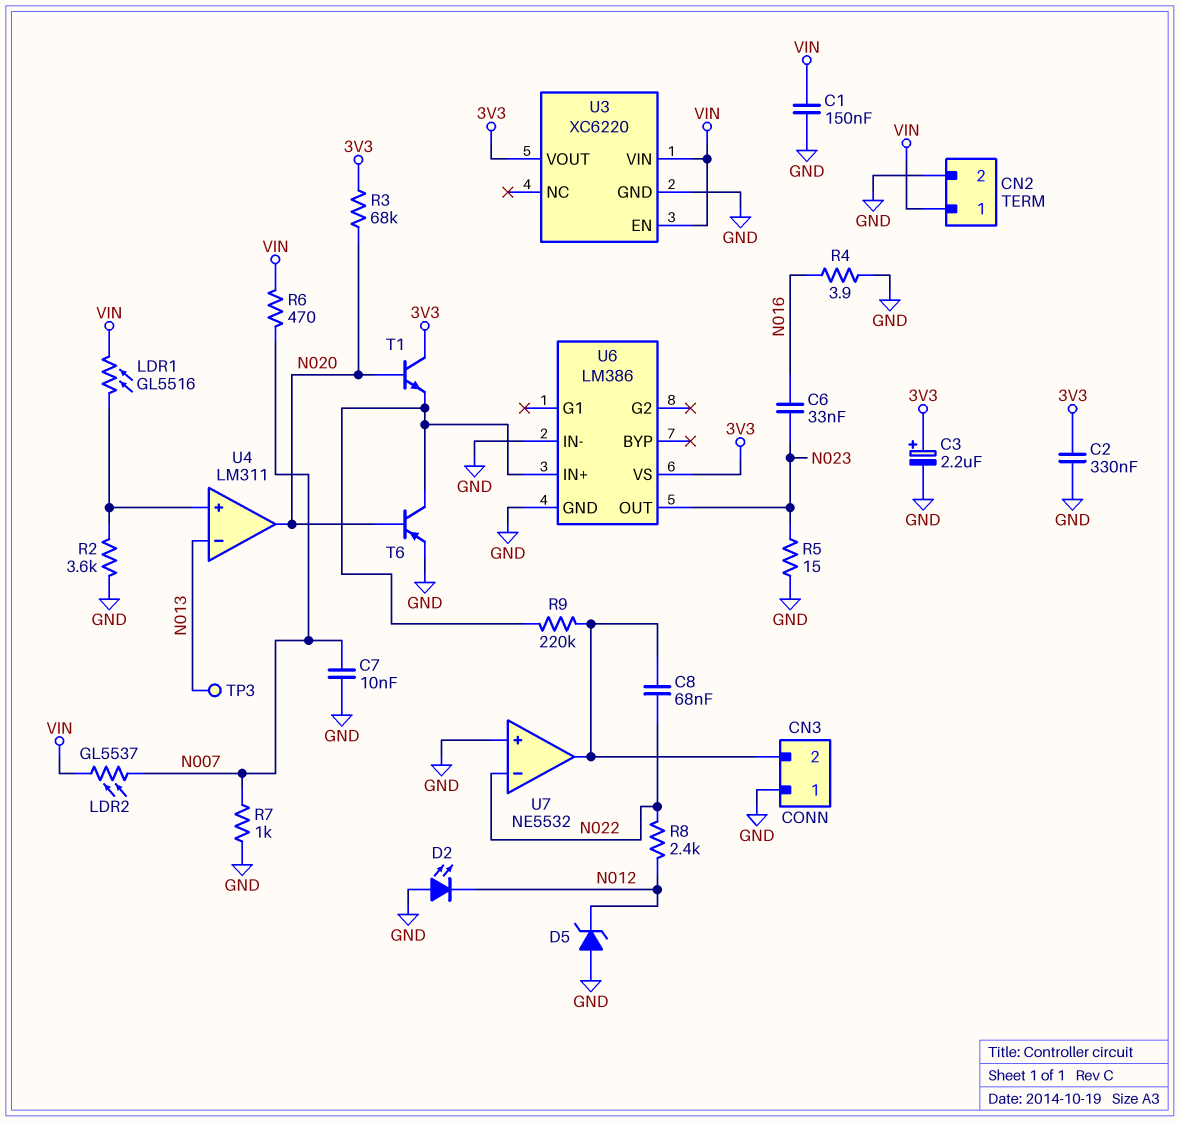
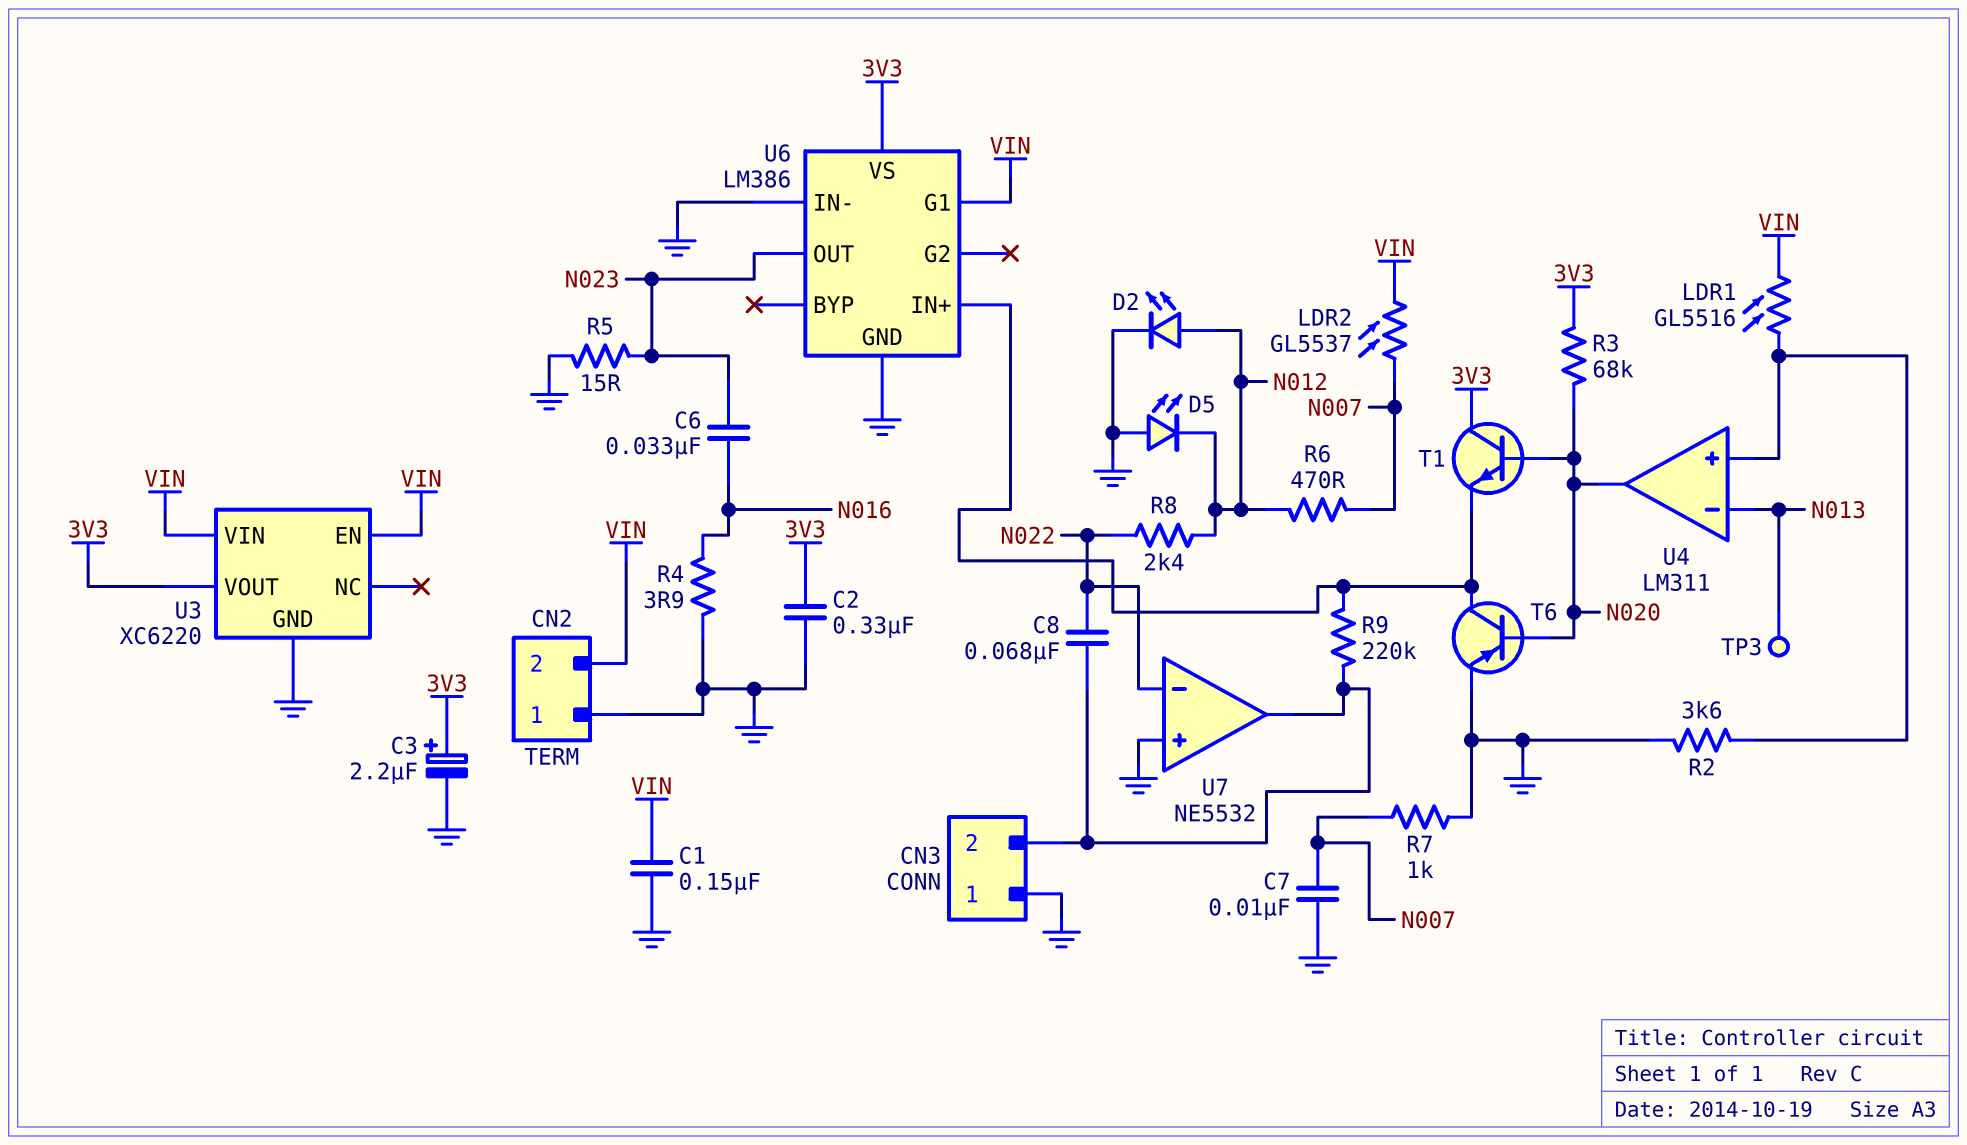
CN2 pin 1: VIN -> GND
CN2 pin 2: GND -> VIN
D2: LED (A GND, K N012) -> LED (A N012, K GND)
D5: zener (A GND, K N012) -> LED (A GND, K N012)
R6: 470 (N007, VIN) -> 470 (N007, N012)
U6 pin G1: none -> VIN

